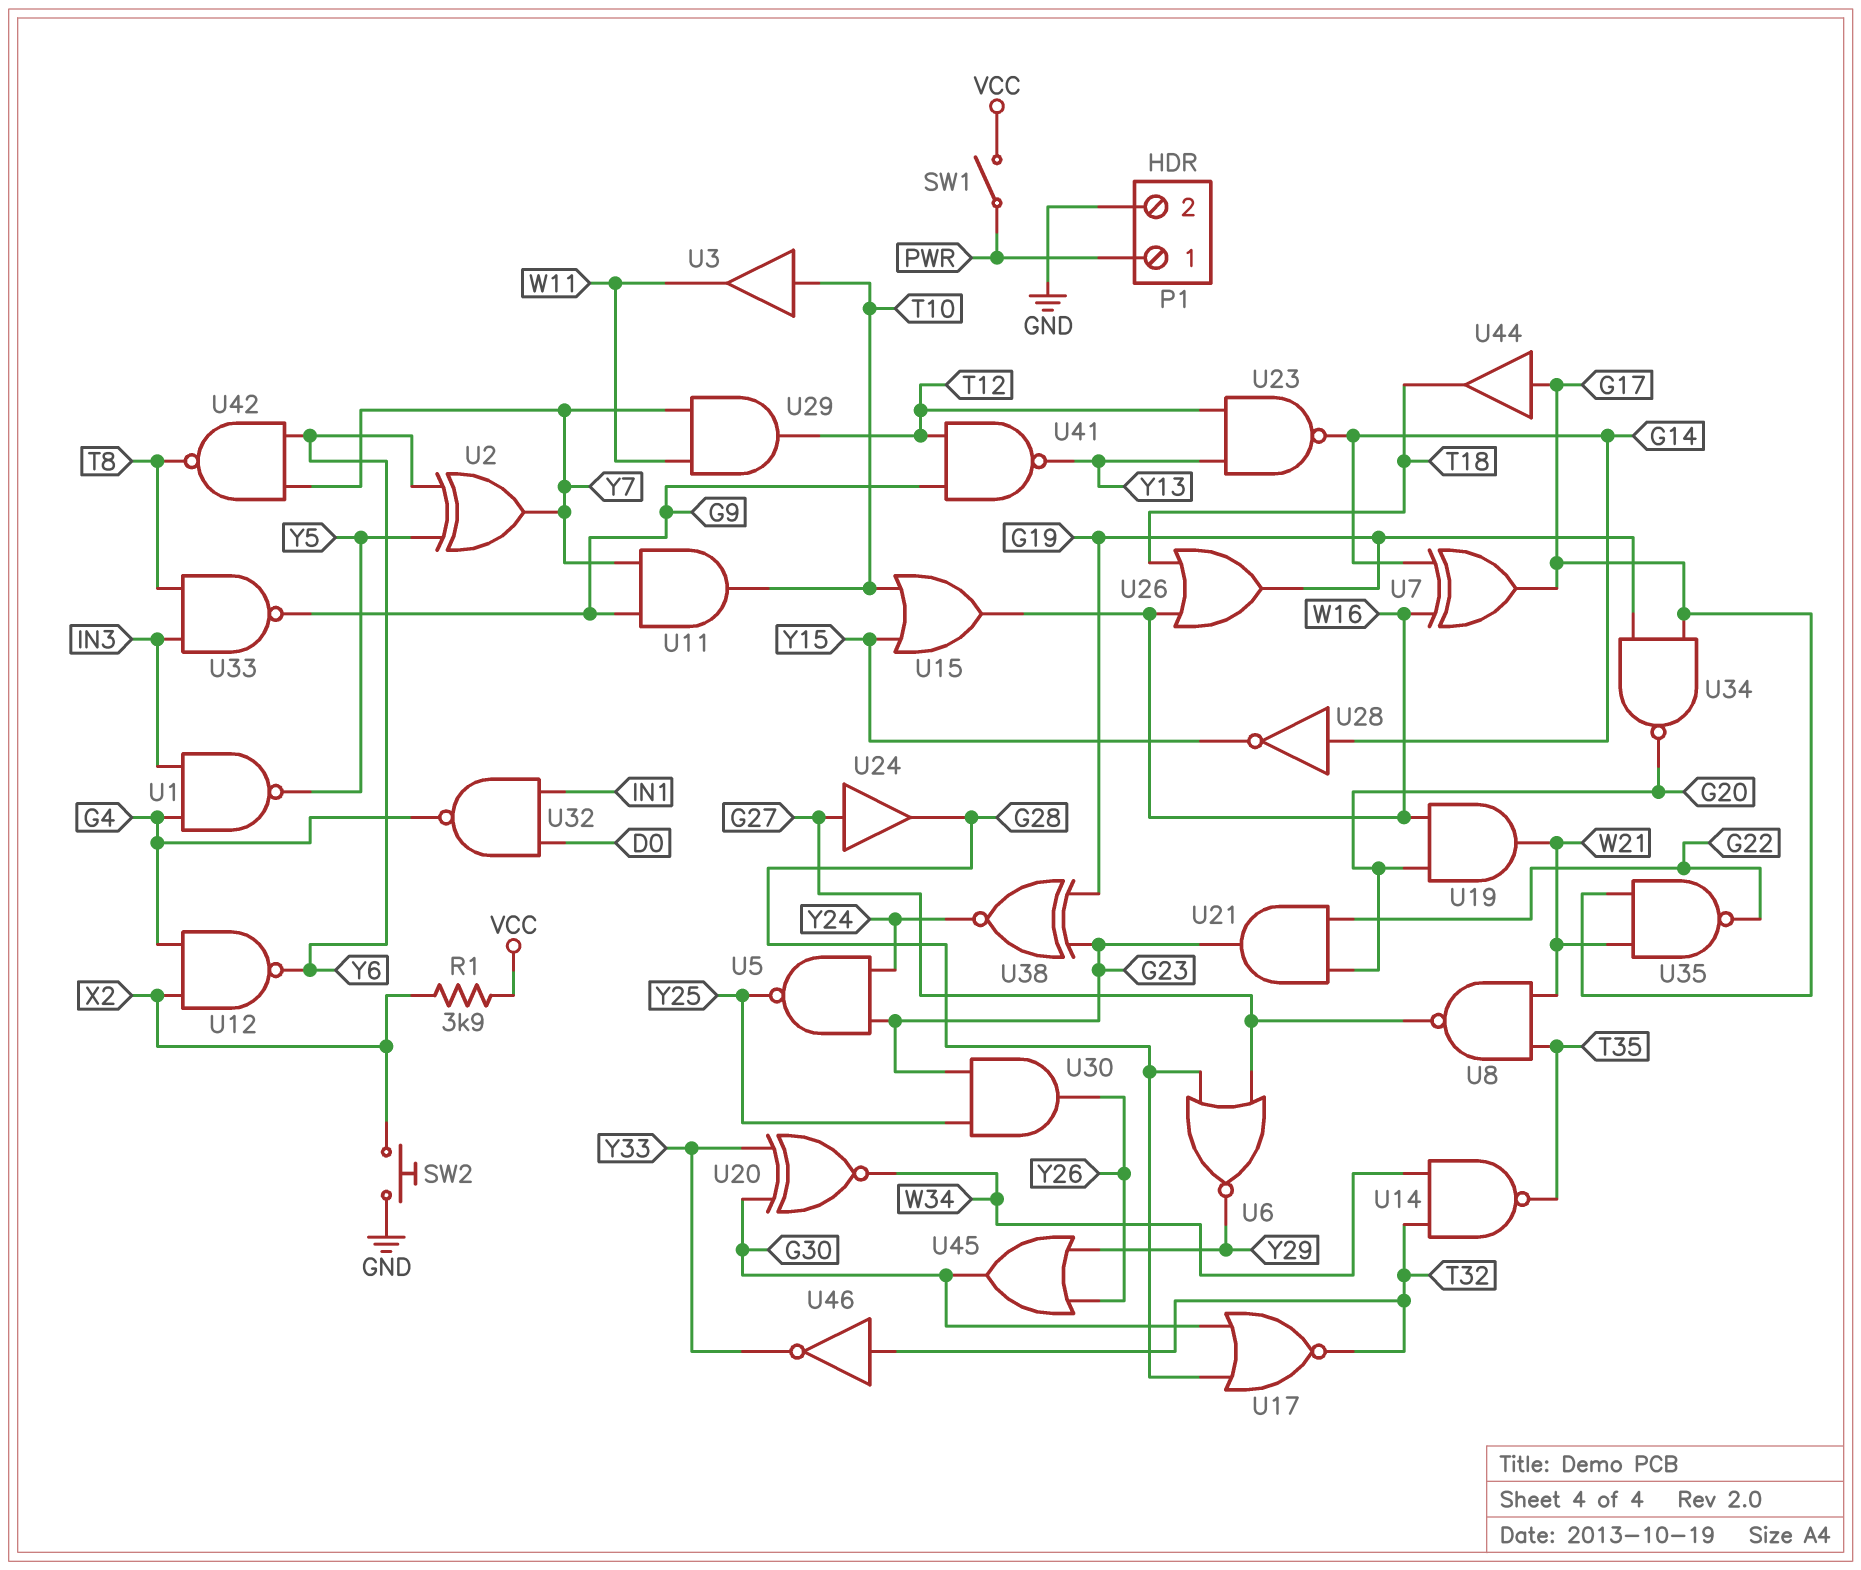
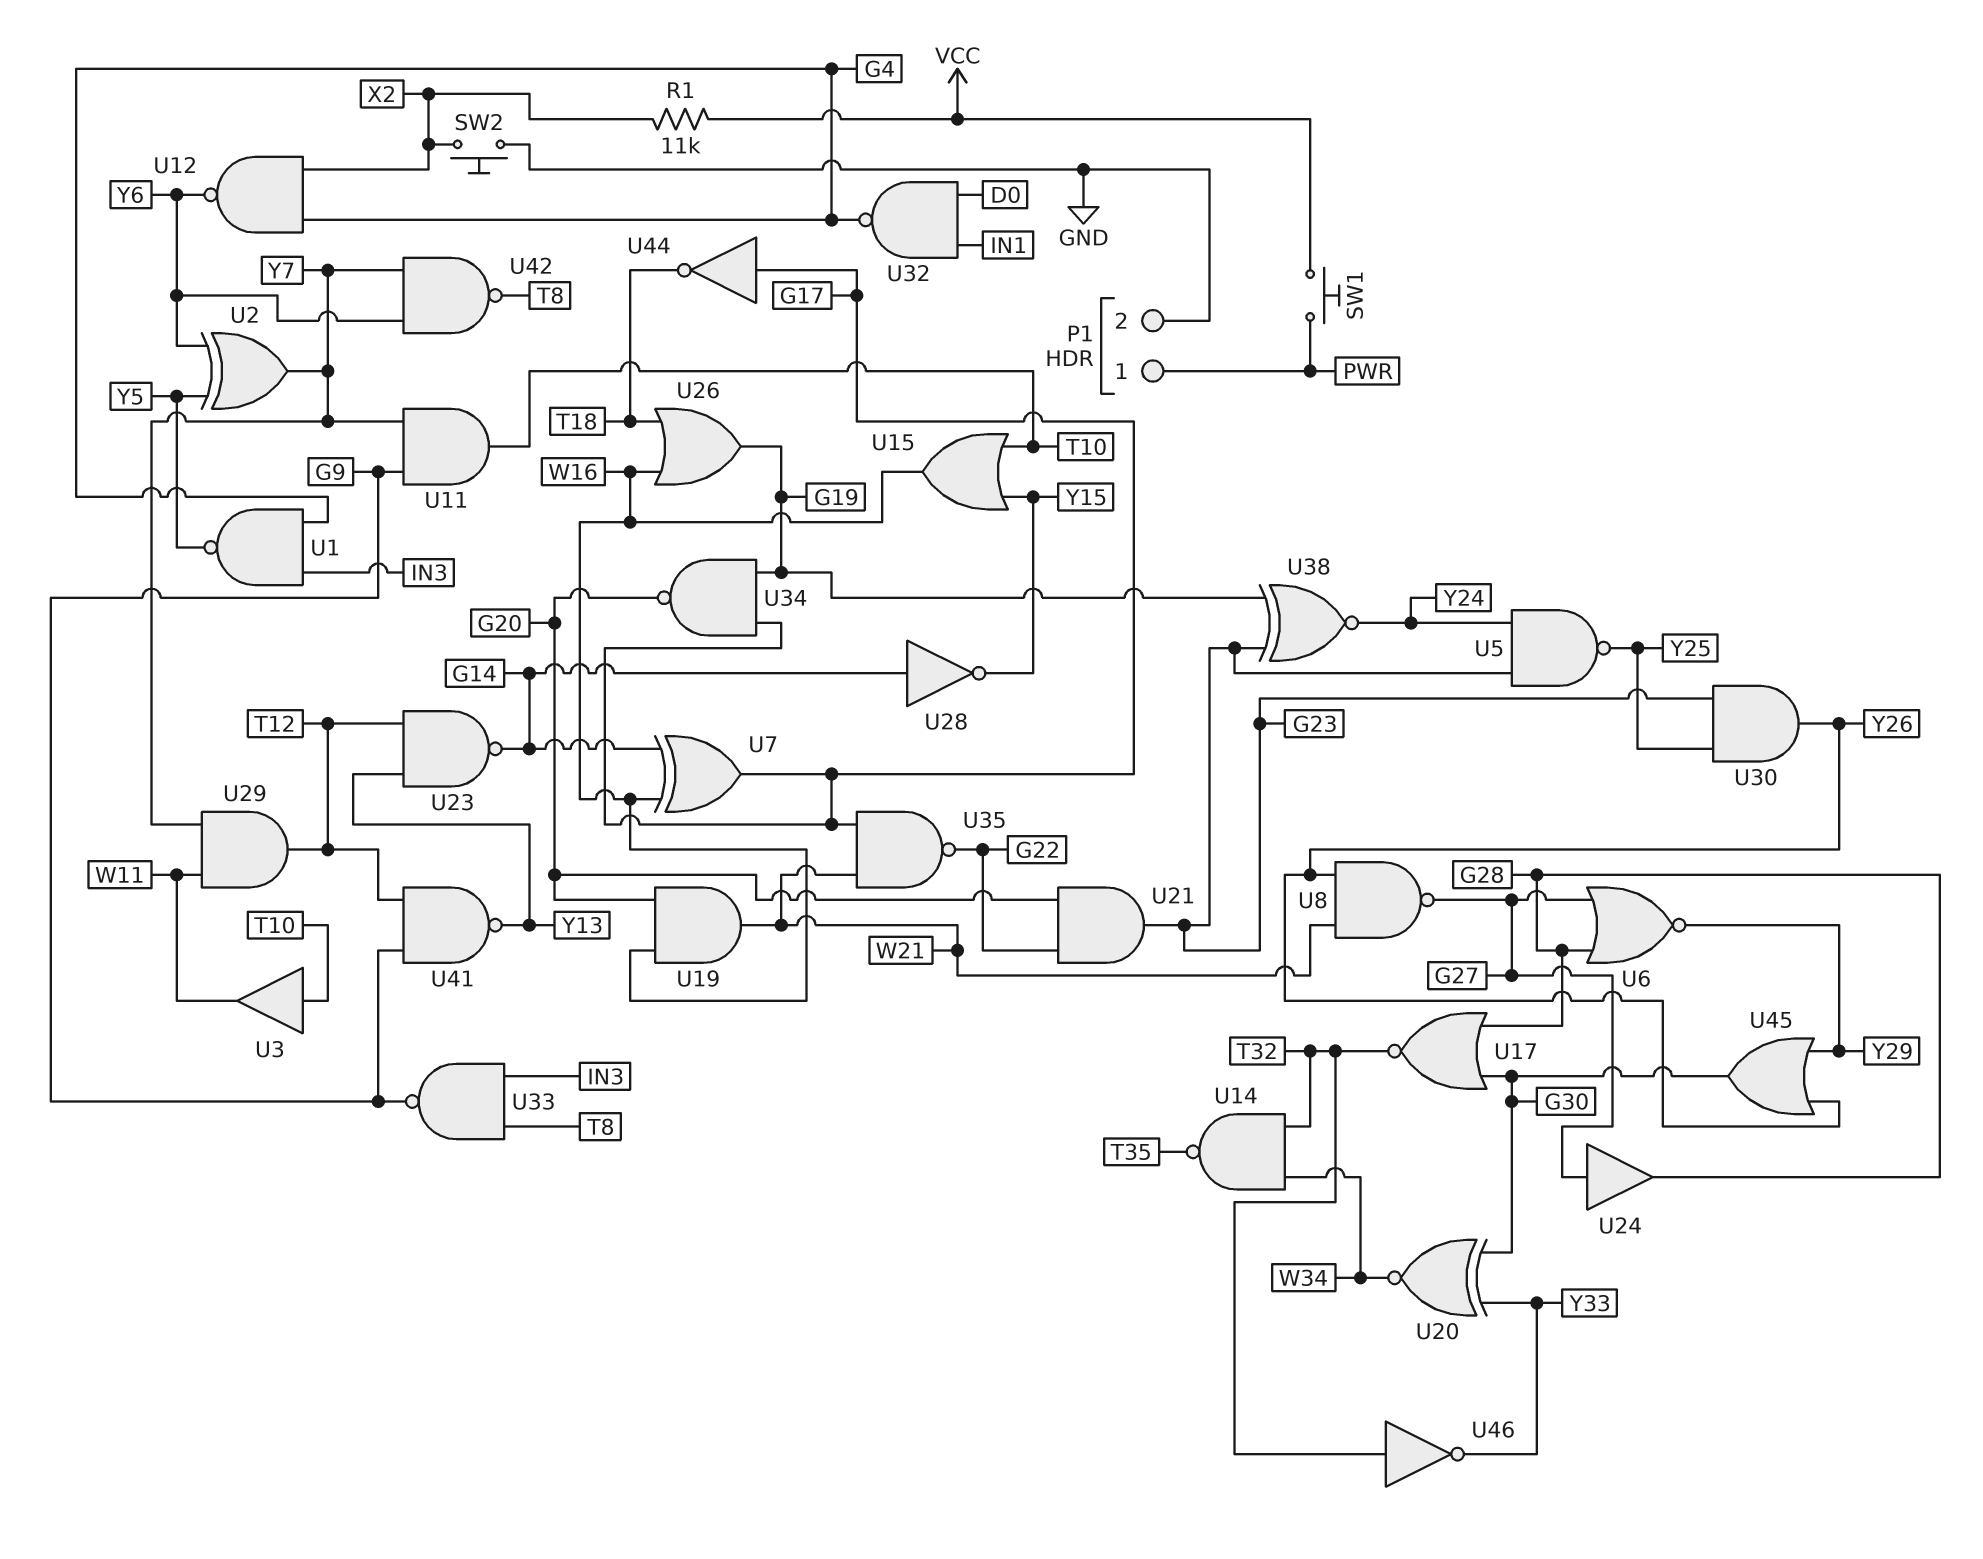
R1: 3.9k (VCC, X2) -> 11k (VCC, X2)
SW1: switch (PWR, VCC) -> button (PWR, VCC)
U8: NAND (in T35, in W21, out G27) -> NAND (in W21, in Y26, out G27)
U44: buffer (in G17, out T18) -> NOT (in G17, out T18)

